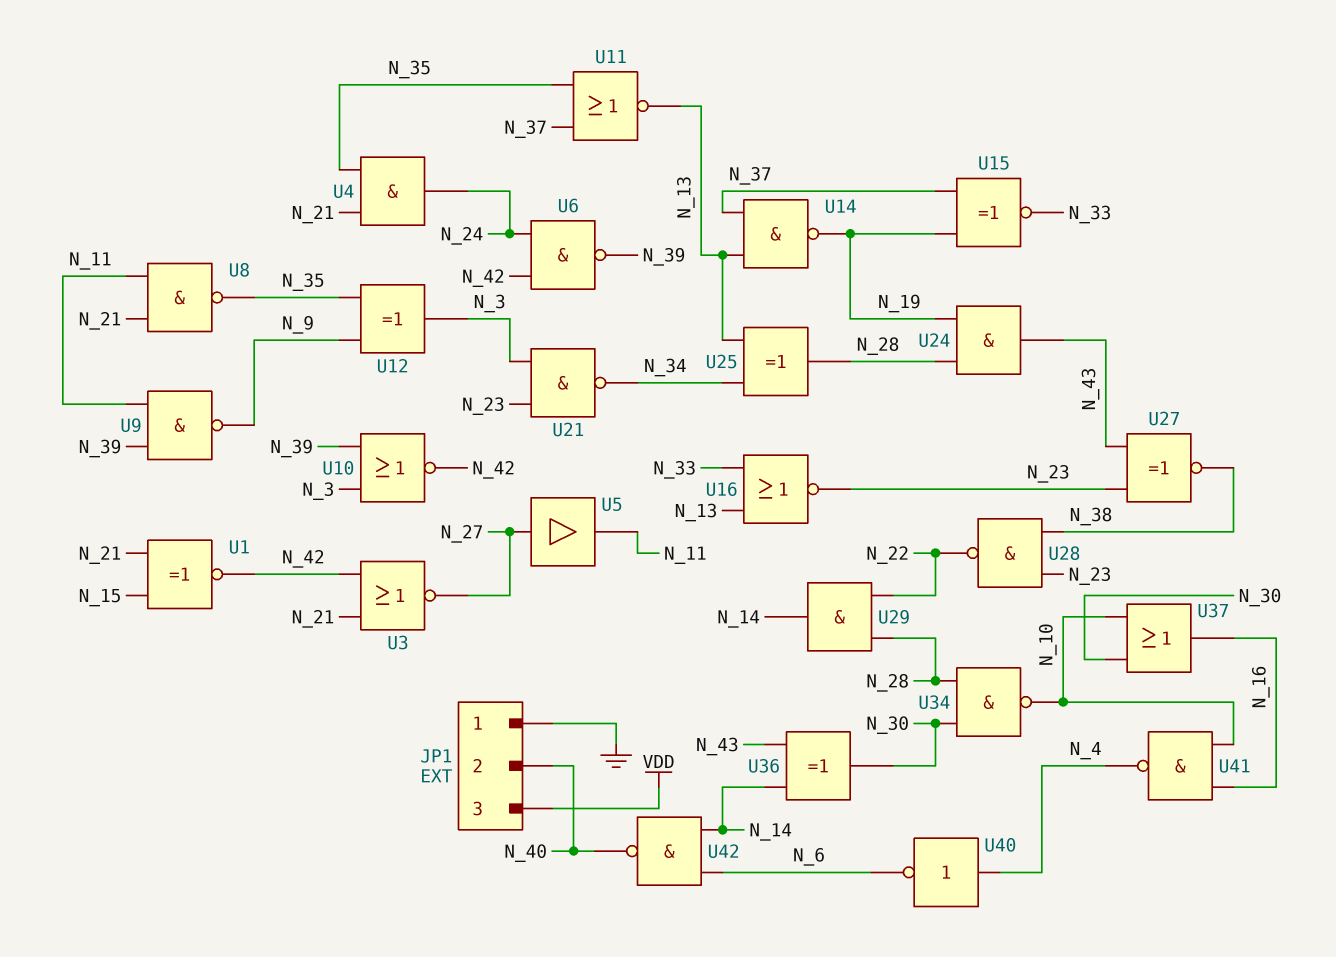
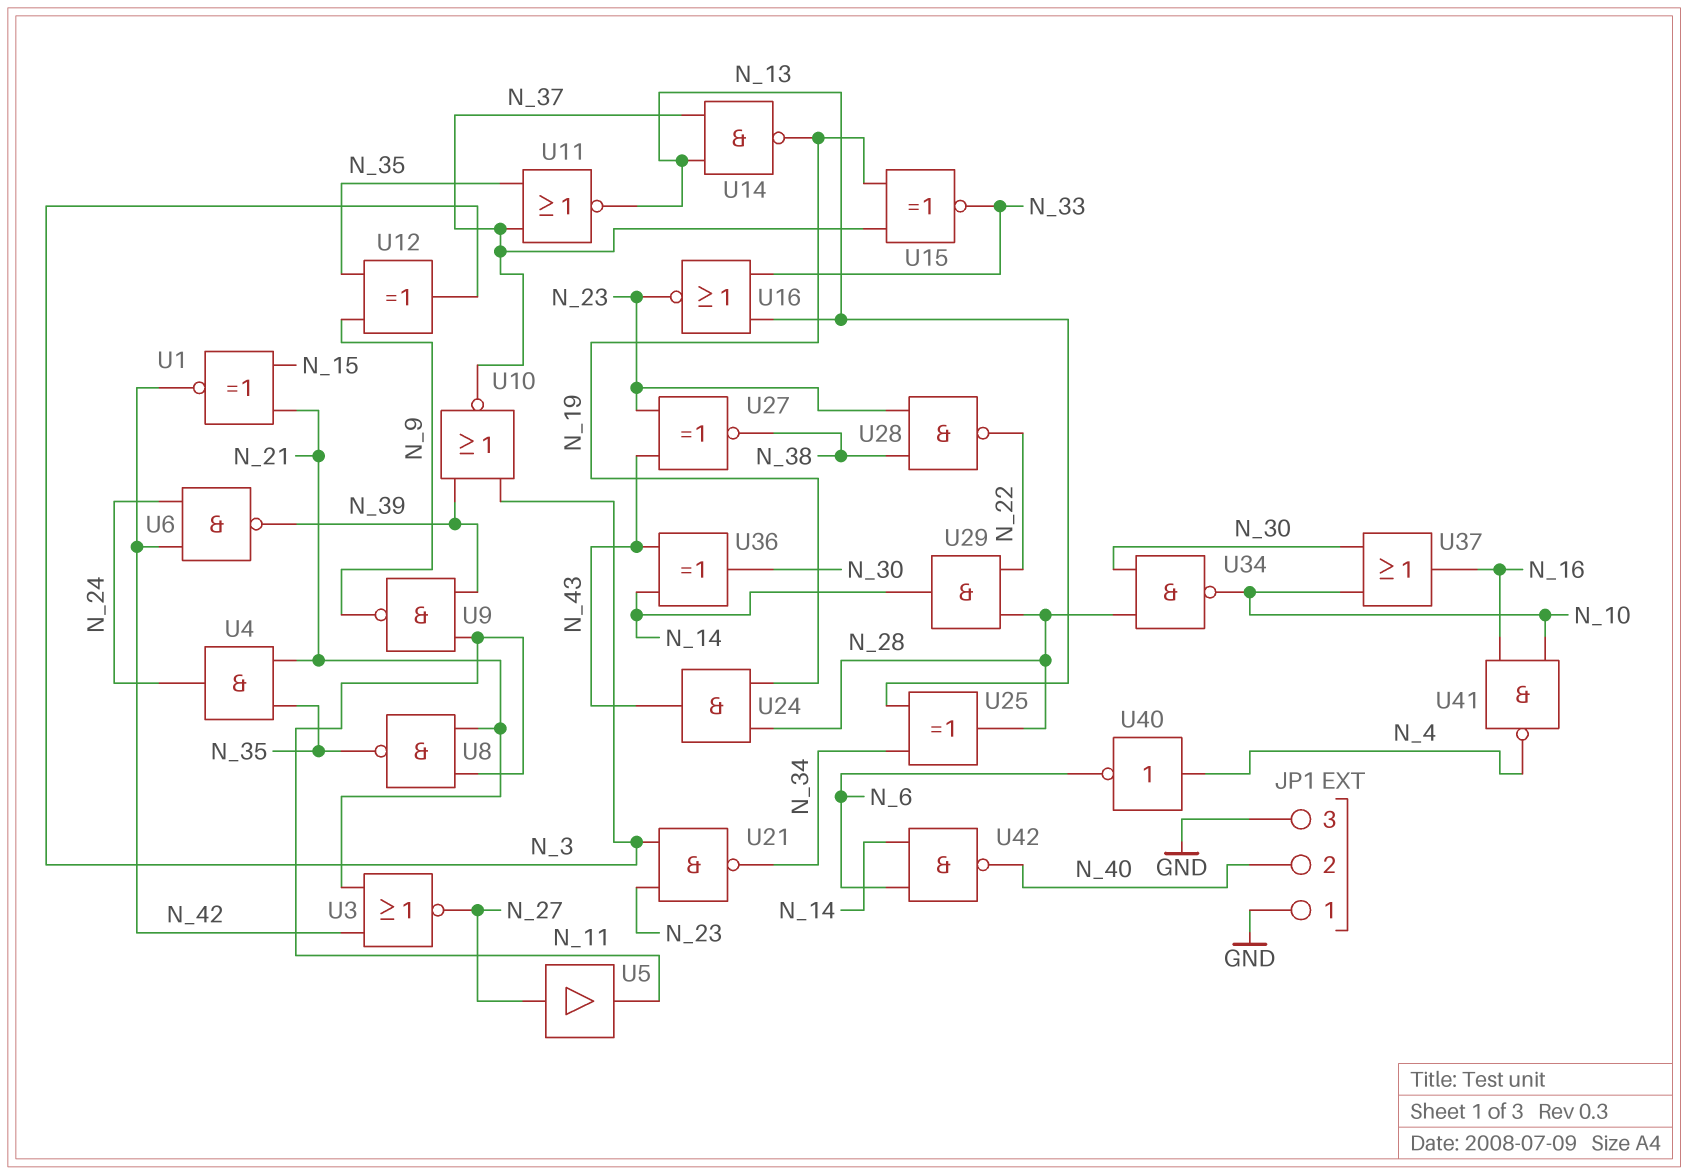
JP1 pin 3: VDD -> GND
U10: NOR (in N_3, in N_39, out N_42) -> NOR (in N_3, in N_39, out N_37)

